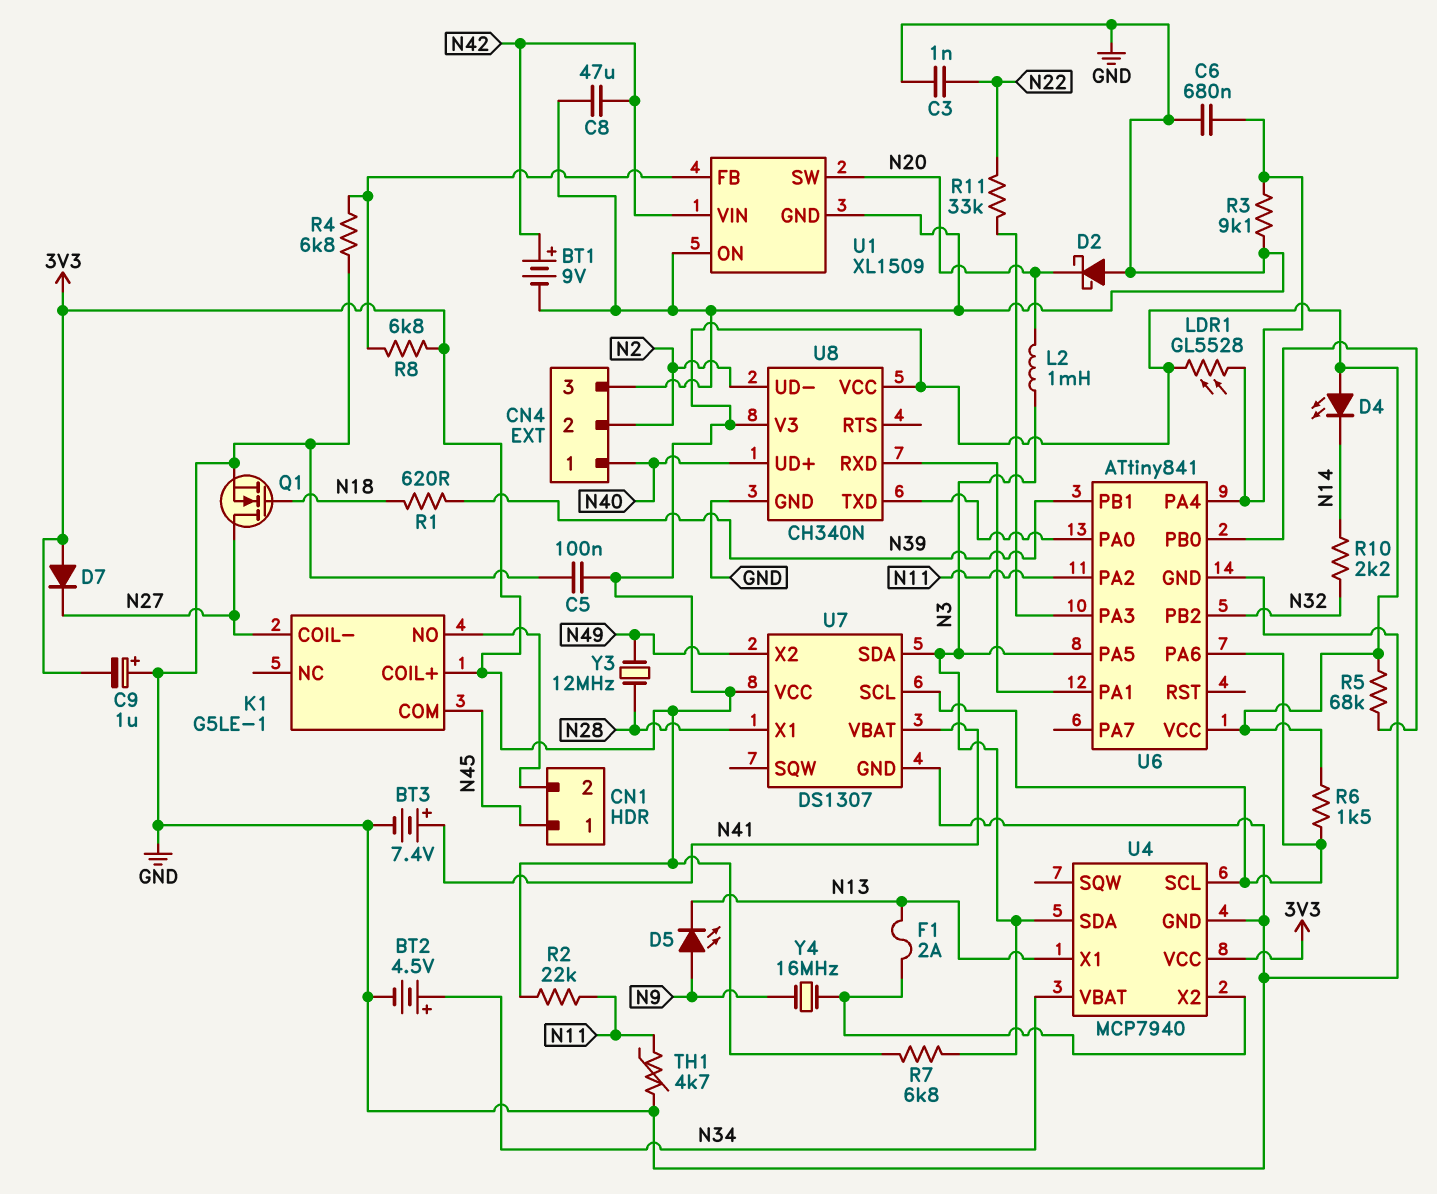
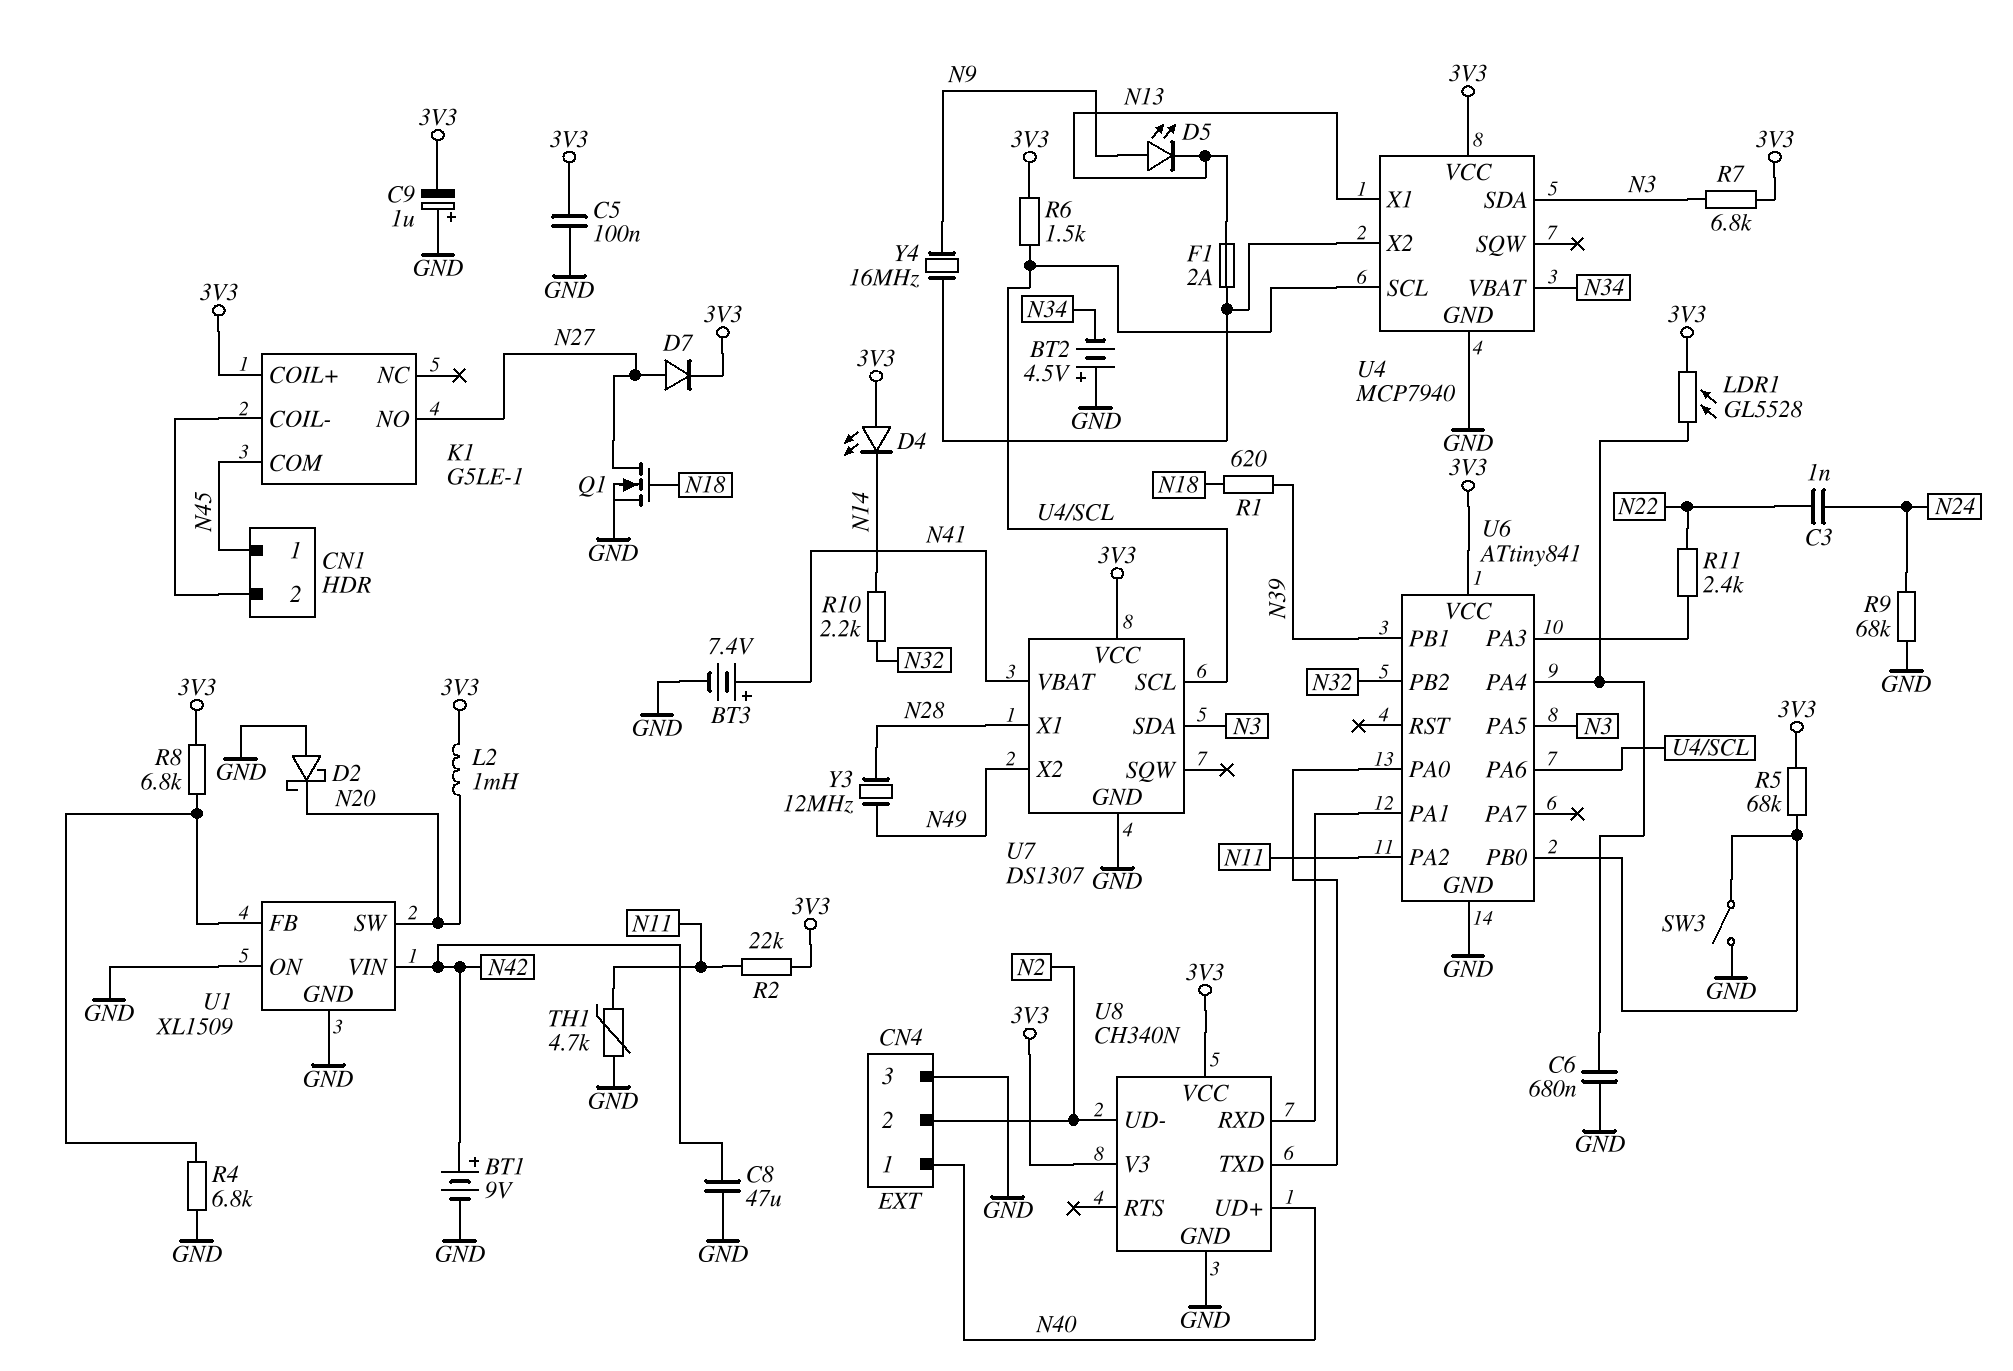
BT2: 4.5V (plus N34, minus GND) -> 4.5V (plus GND, minus N34)
C3: 1nF (GND, N22) -> 1nF (N22, N24)
D7: diode (A 3V3, K N27) -> diode (A N27, K 3V3)
K1 pin COIL-: N27 -> CN1/2
K1 pin NO: CN1/2 -> N27
L2: 1mH (N3, N20) -> 1mH (3V3, N20)
R3: 9.1k (GND, U6/PA4) -> none
R9: none -> 68k (GND, N24)
R11: 33k (N22, U6/PA3) -> 2.4k (N22, U6/PA3)
SW3: none -> switch (GND, U6/PB0)

